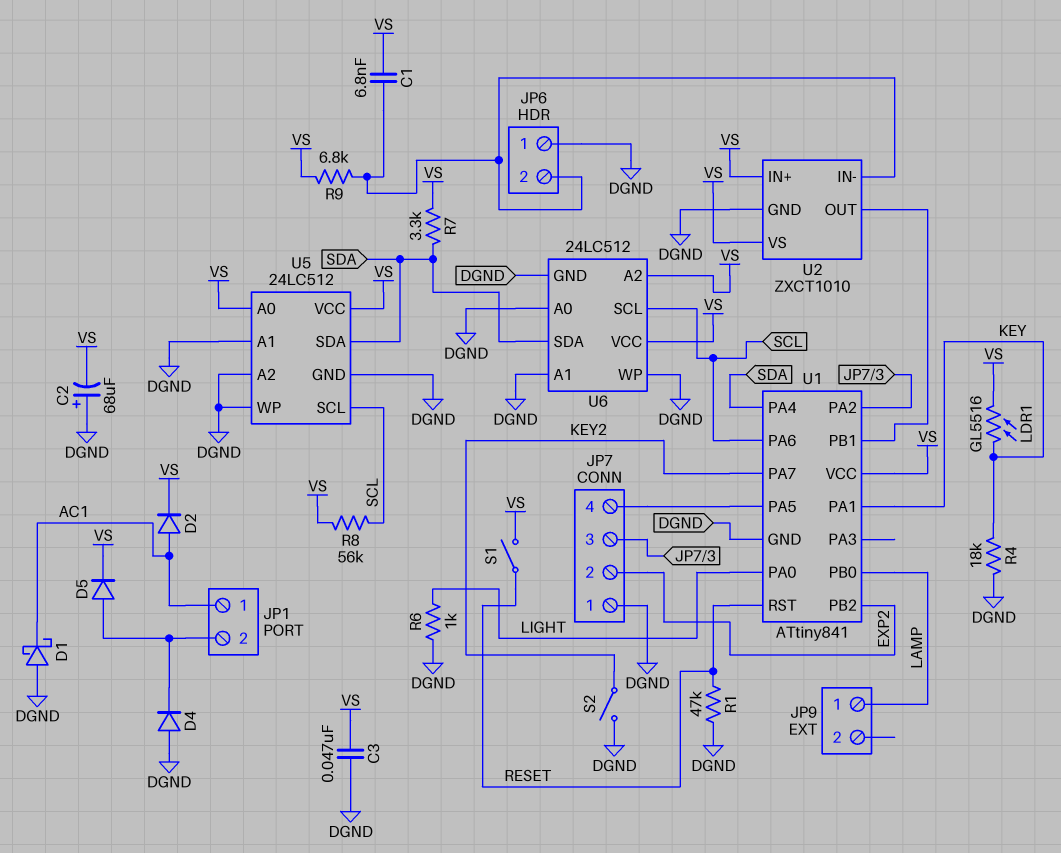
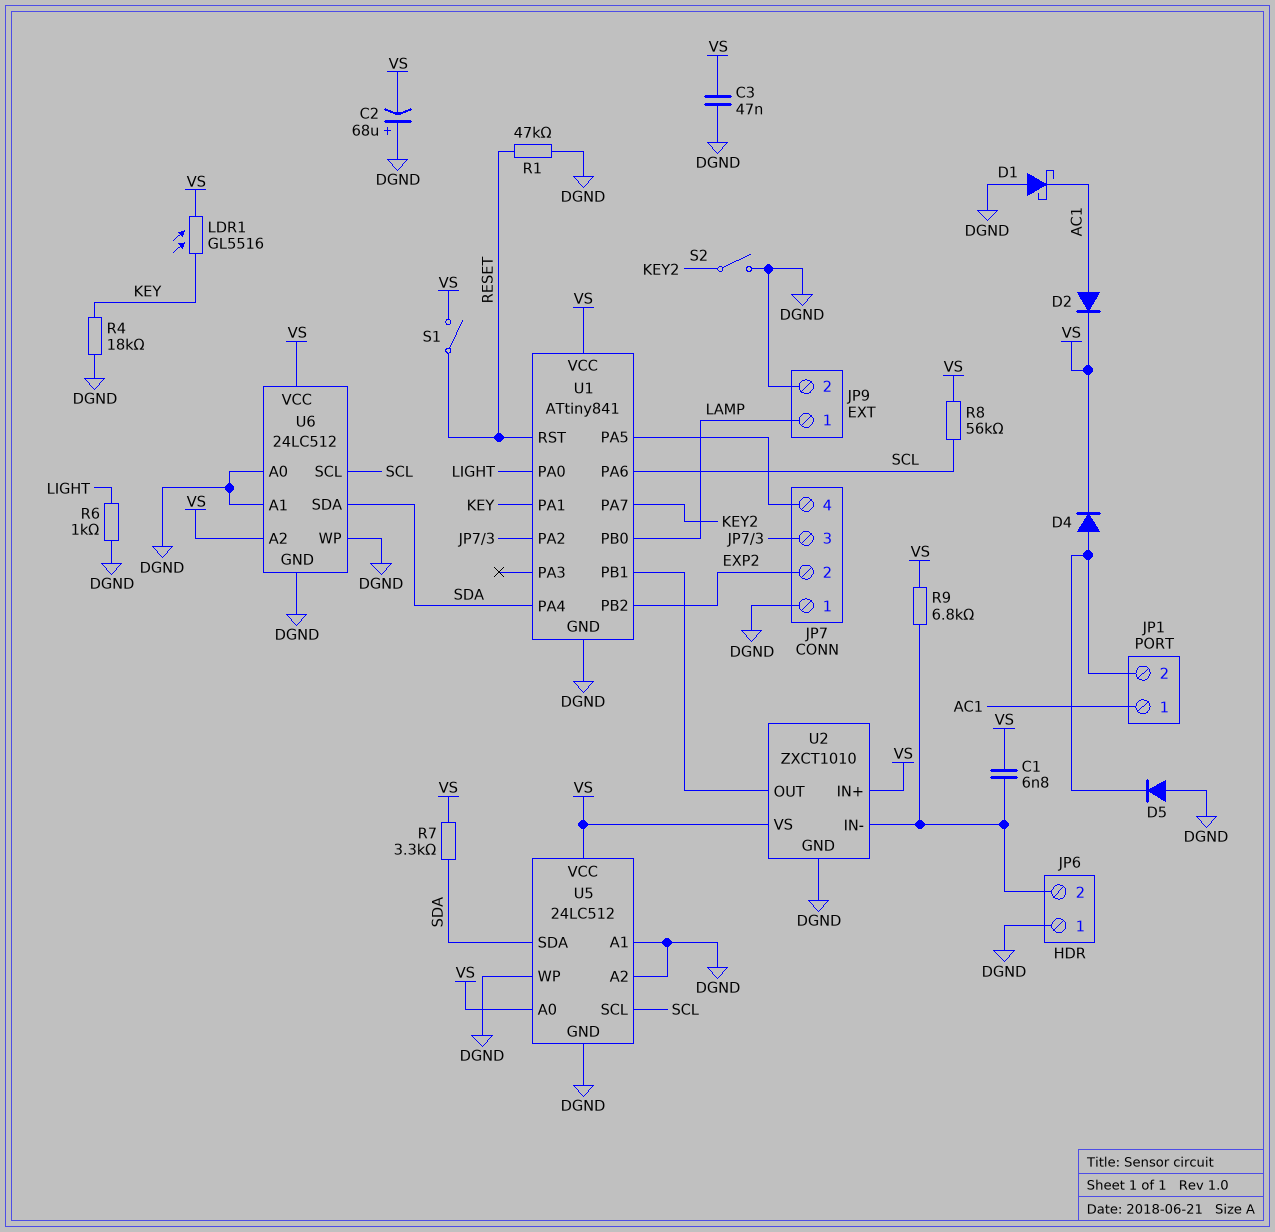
D4: diode (A DGND, K JP1/2) -> diode (A JP1/2, K VS)
D5: diode (A JP1/2, K VS) -> diode (A DGND, K JP1/2)
JP9 pin 2: none -> DGND

